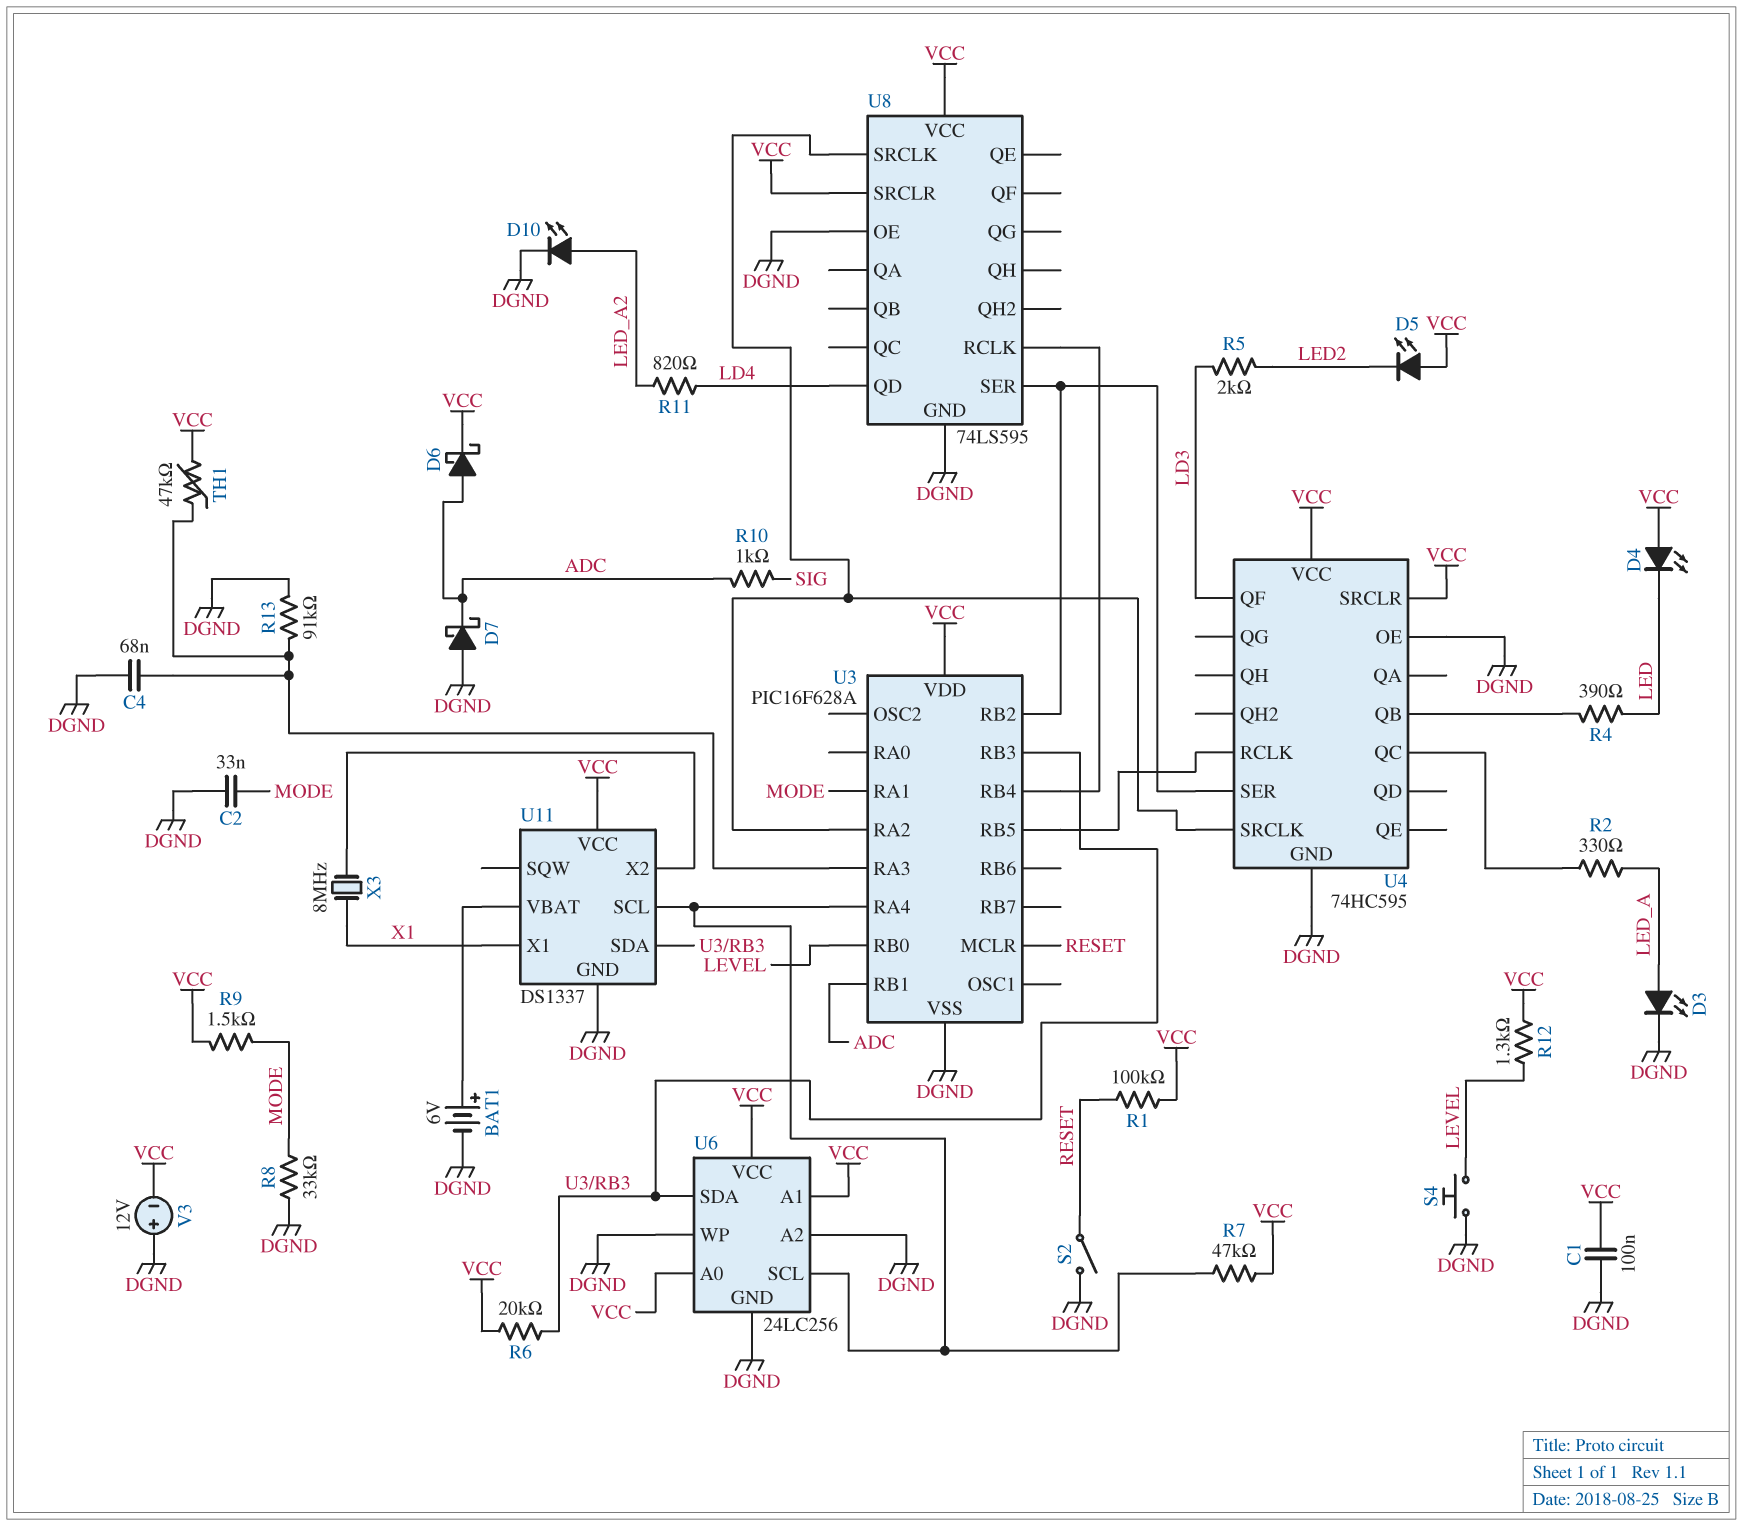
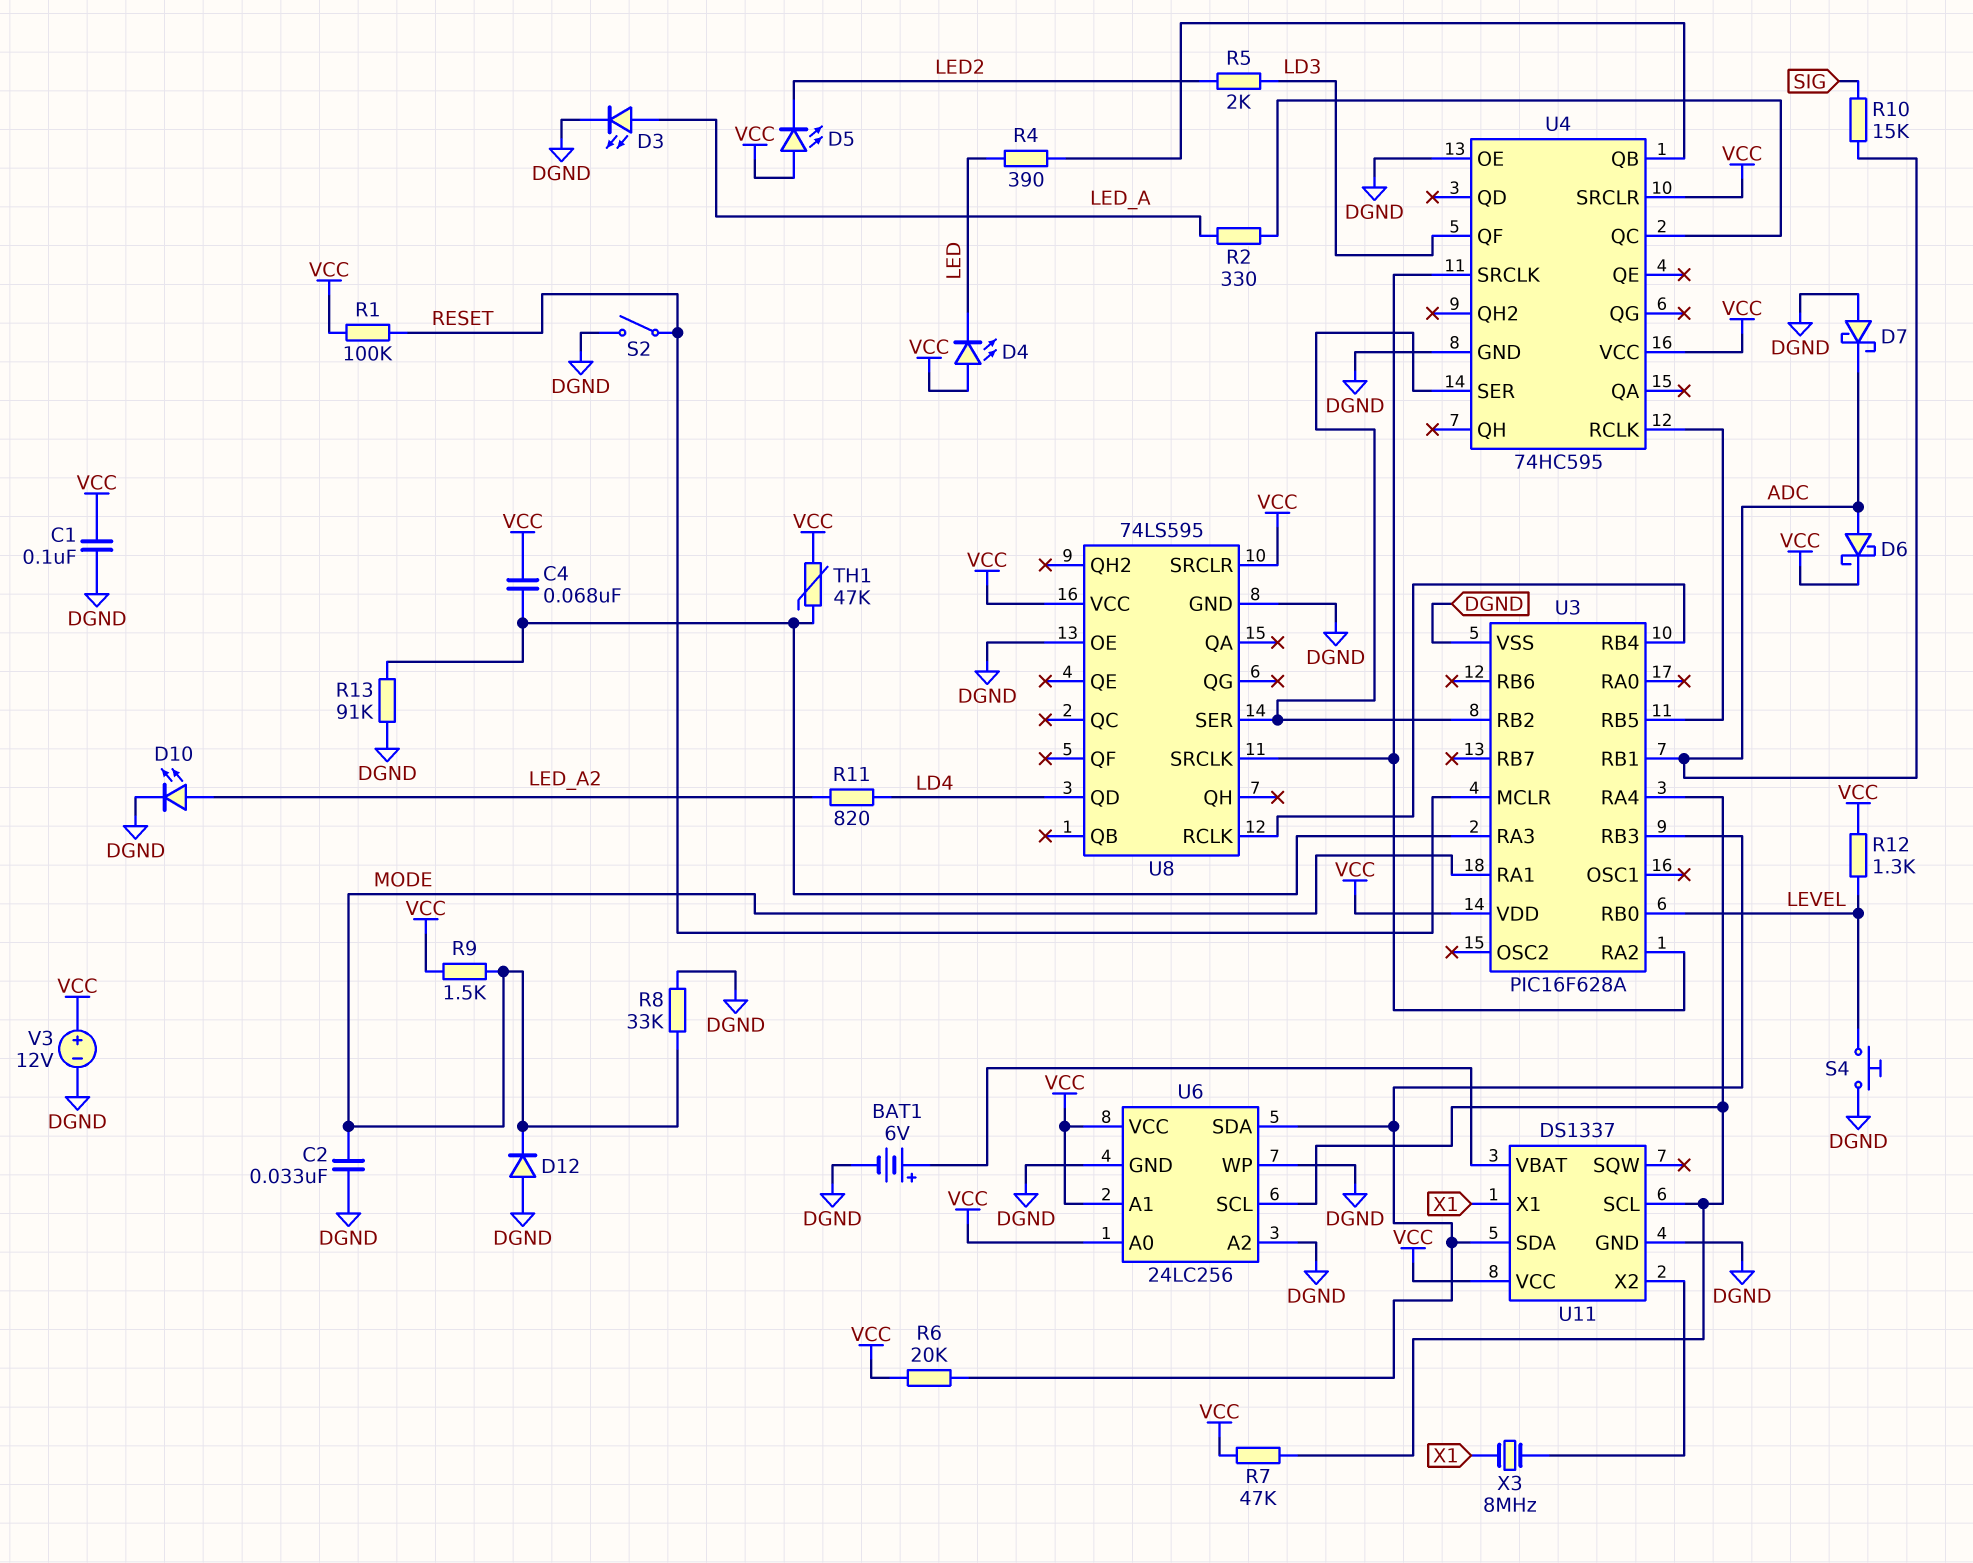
C4: 68nF (DGND, U3/RA3) -> 68nF (U3/RA3, VCC)
D12: none -> diode (A DGND, K MODE)
R10: 1k (ADC, SIG) -> 15k (ADC, SIG)
V3: 12V (plus DGND, minus VCC) -> 12V (plus VCC, minus DGND)

